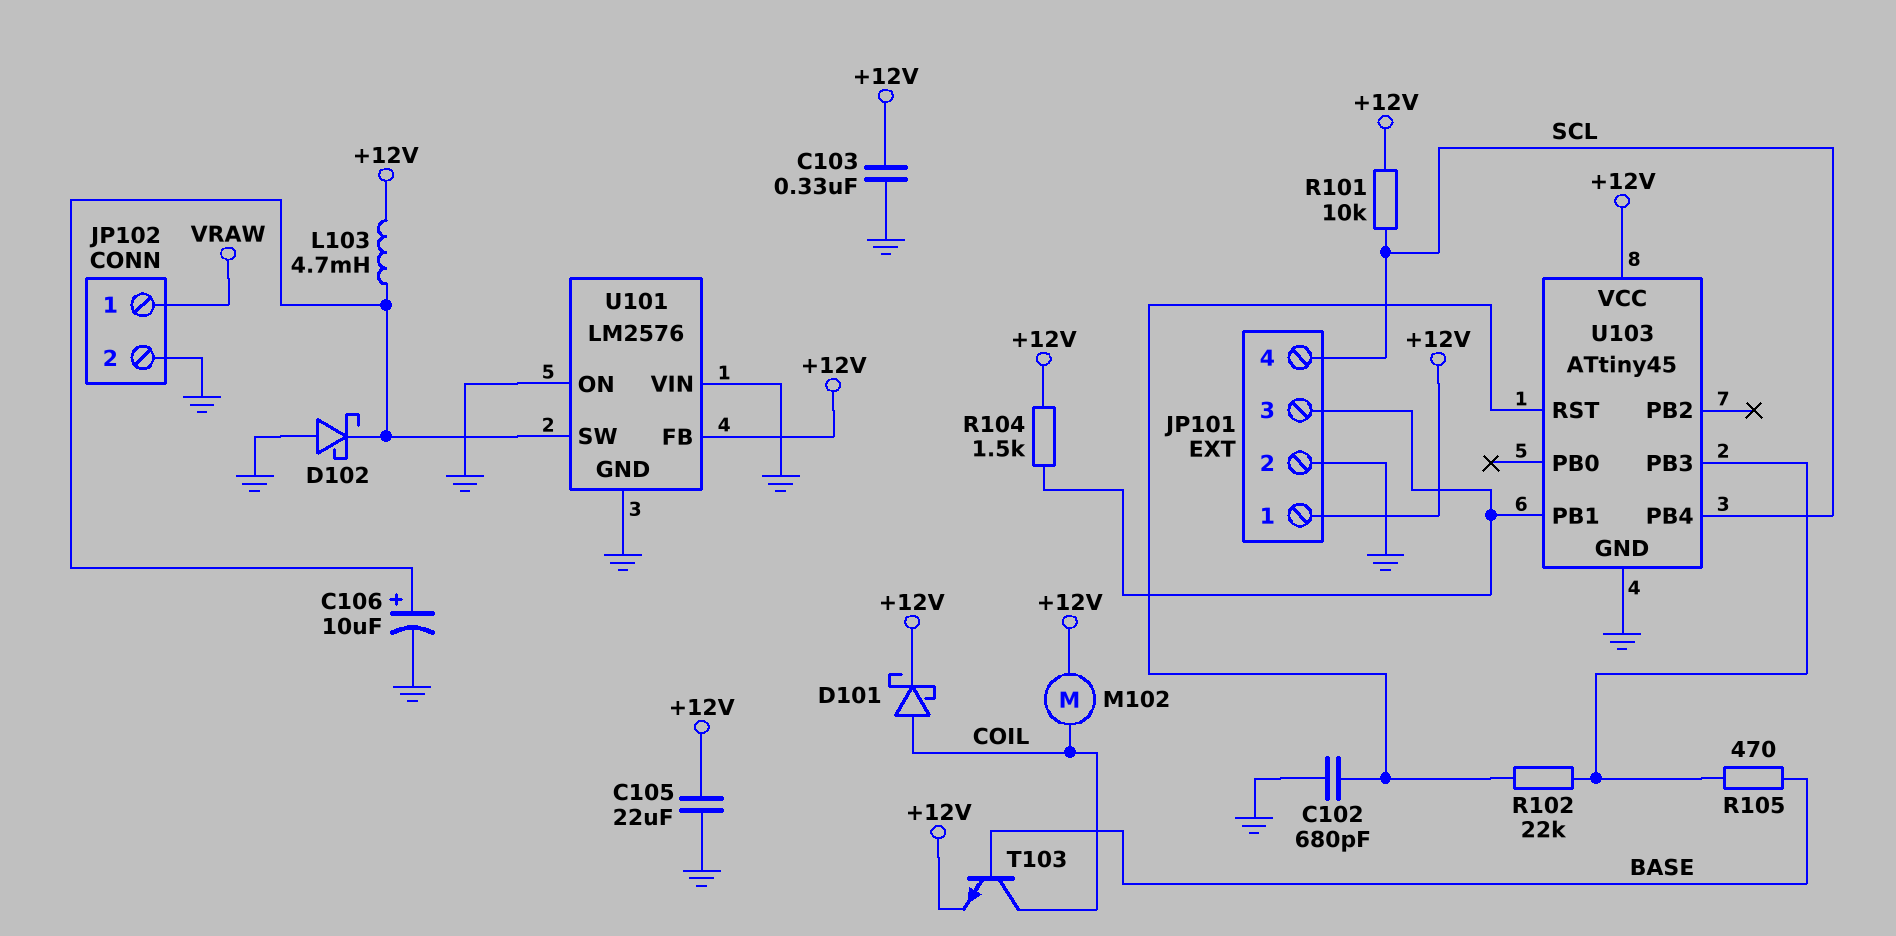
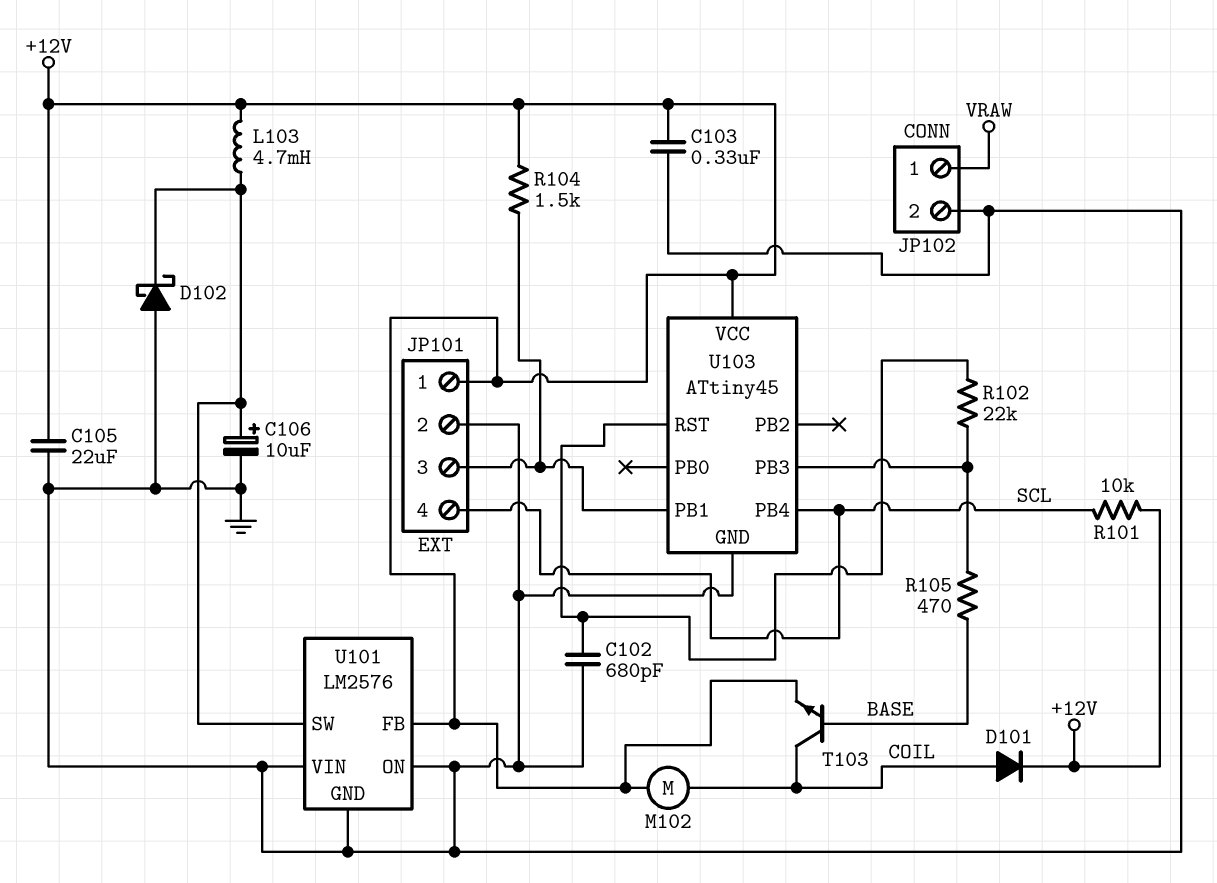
D101: schottky (A COIL, K +12V) -> diode (A COIL, K +12V)

